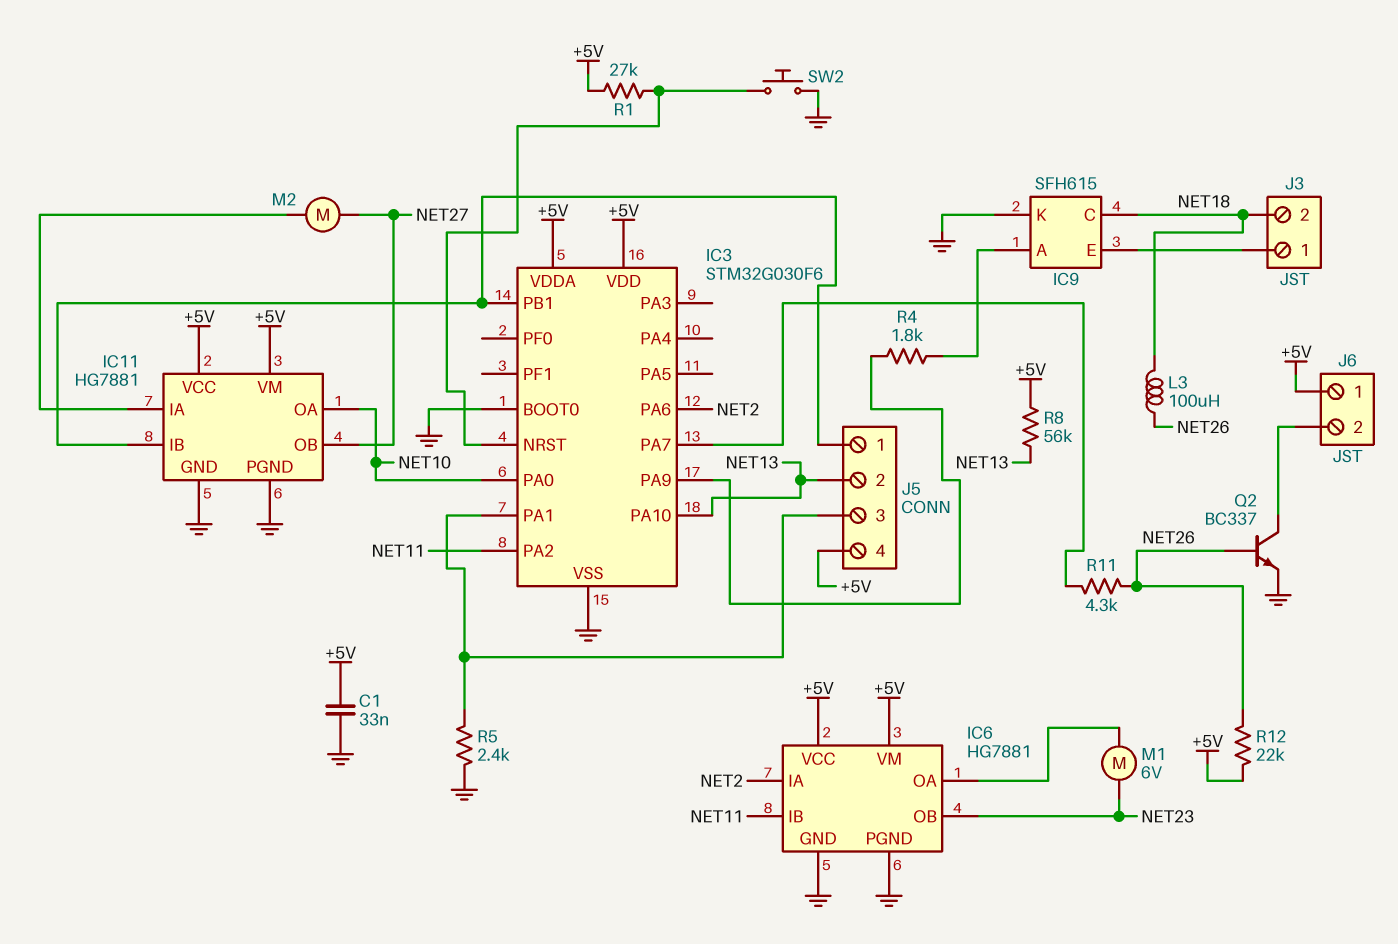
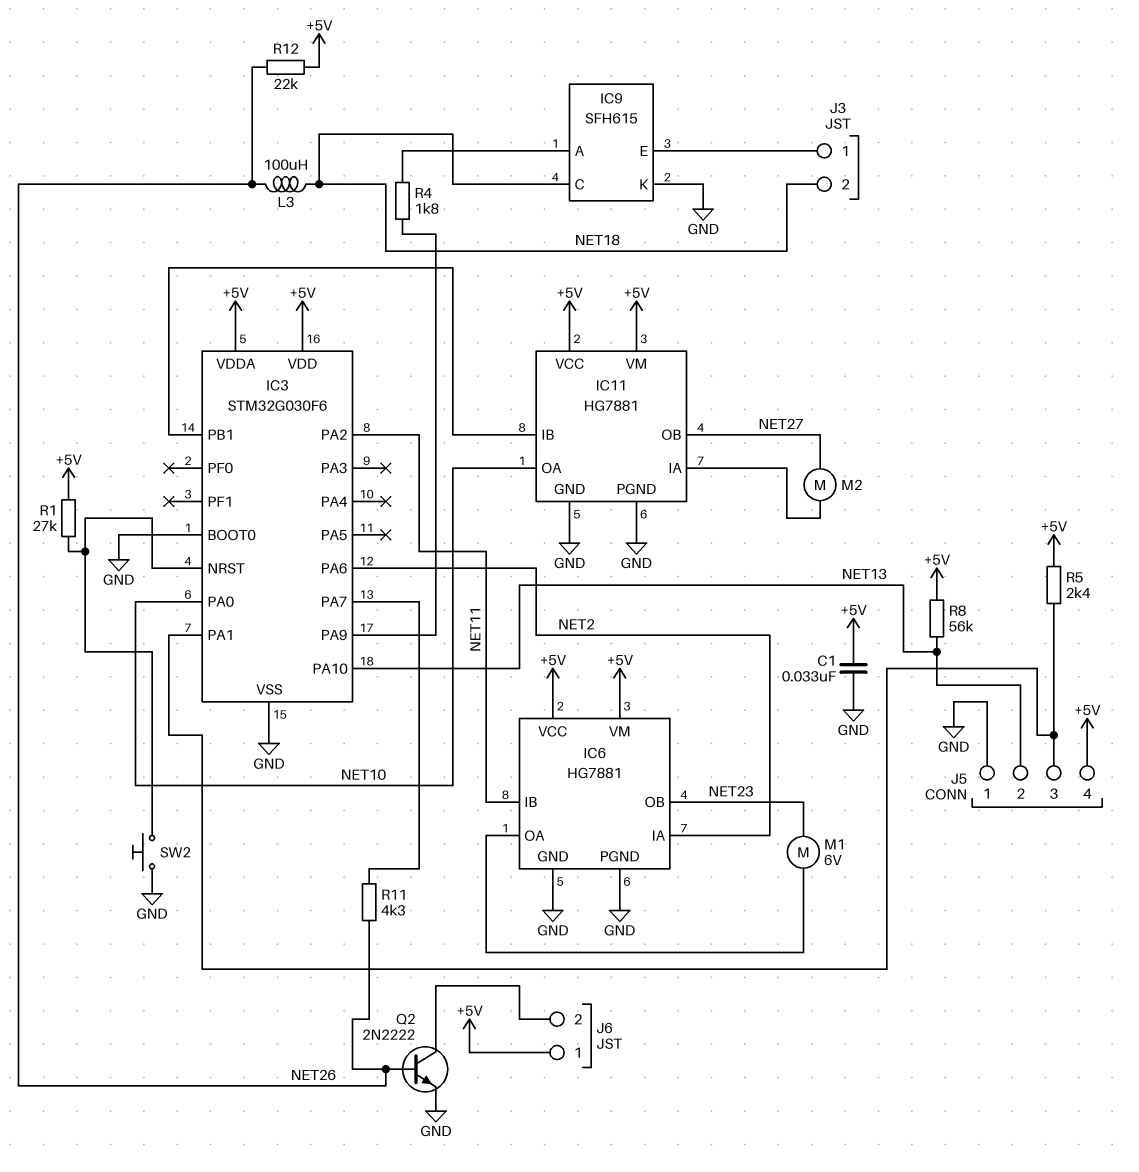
J5 pin 1: IC3/PB1 -> GND
Q2: NPN BC337 (B NET26, C J6/2, E GND) -> NPN 2N2222 (B NET26, C J6/2, E GND)
R5: 2.4k (GND, IC3/PA1) -> 2.4k (+5V, IC3/PA1)

